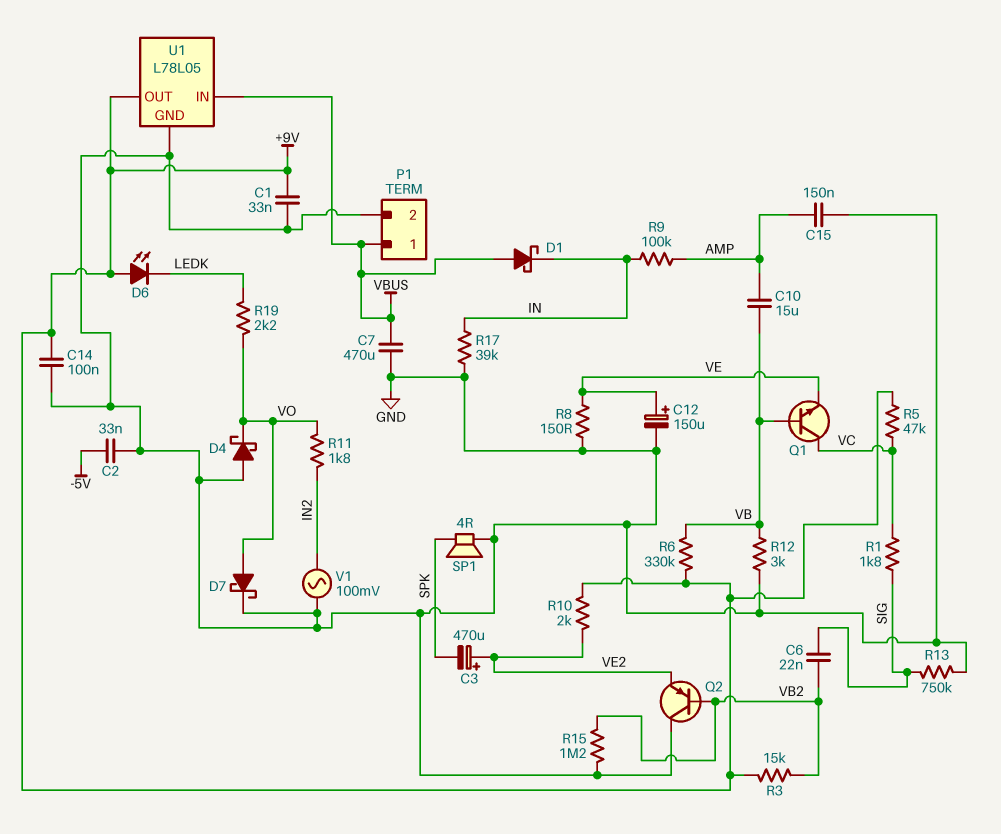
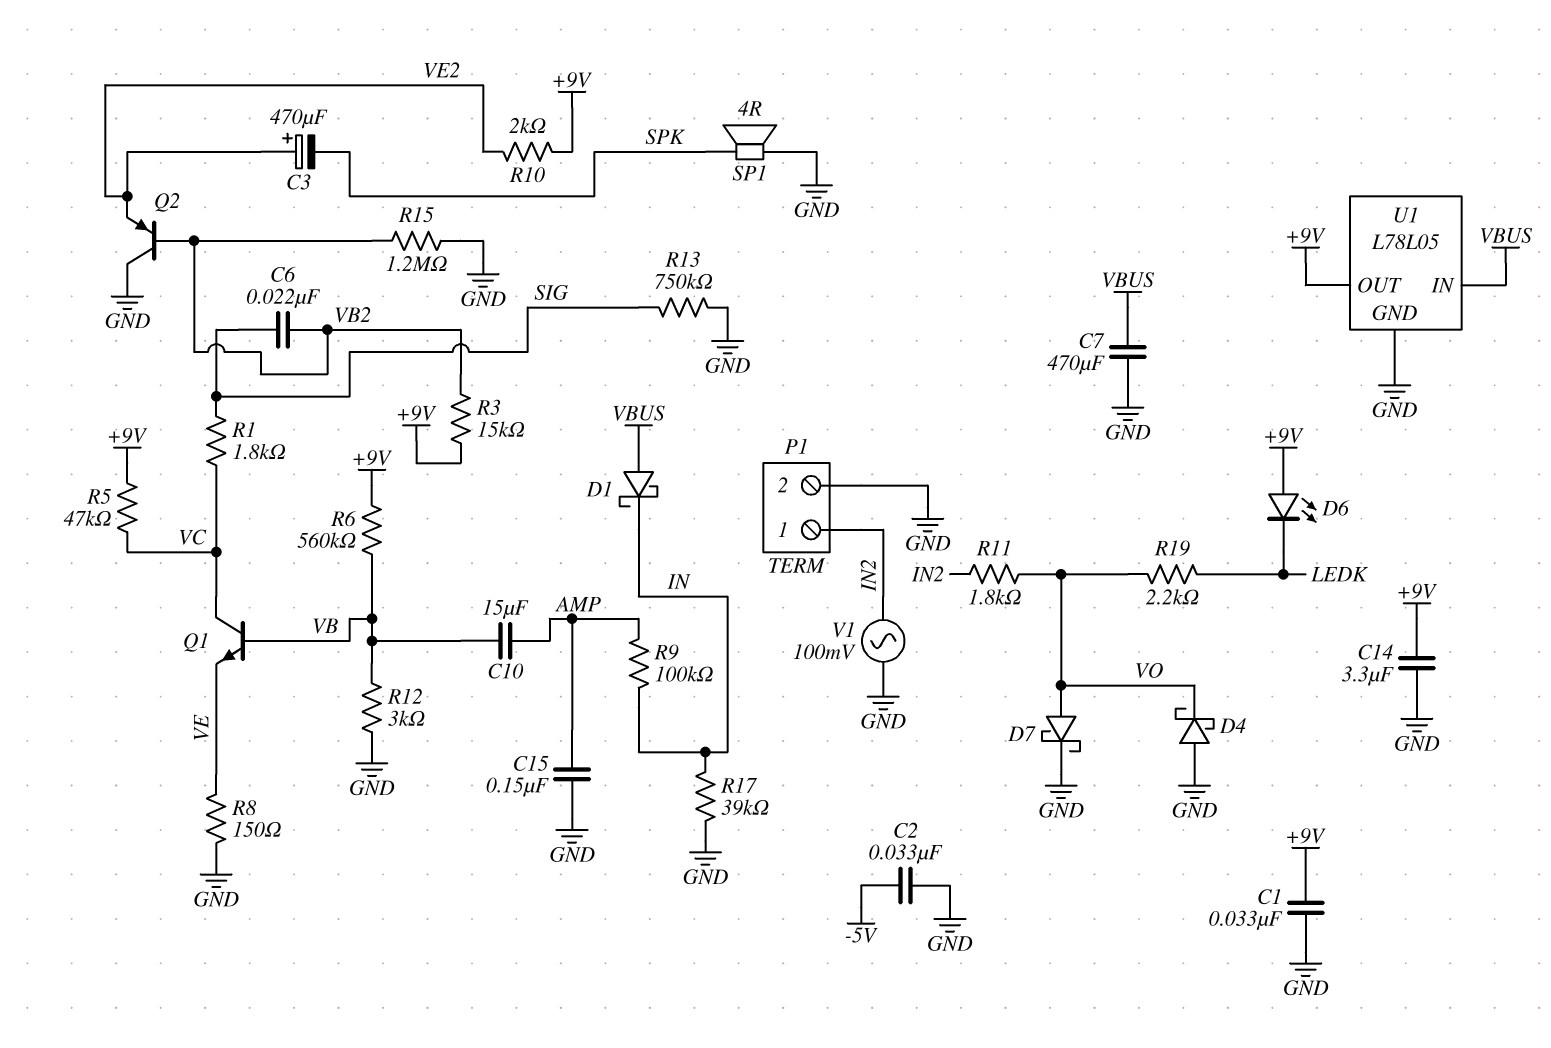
C12: 150uF (plus VE, minus GND) -> none
C14: 100nF (+9V, GND) -> 3.3uF (+9V, GND)
P1 pin 1: VBUS -> IN2
R6: 330k (+9V, VB) -> 560k (+9V, VB)

